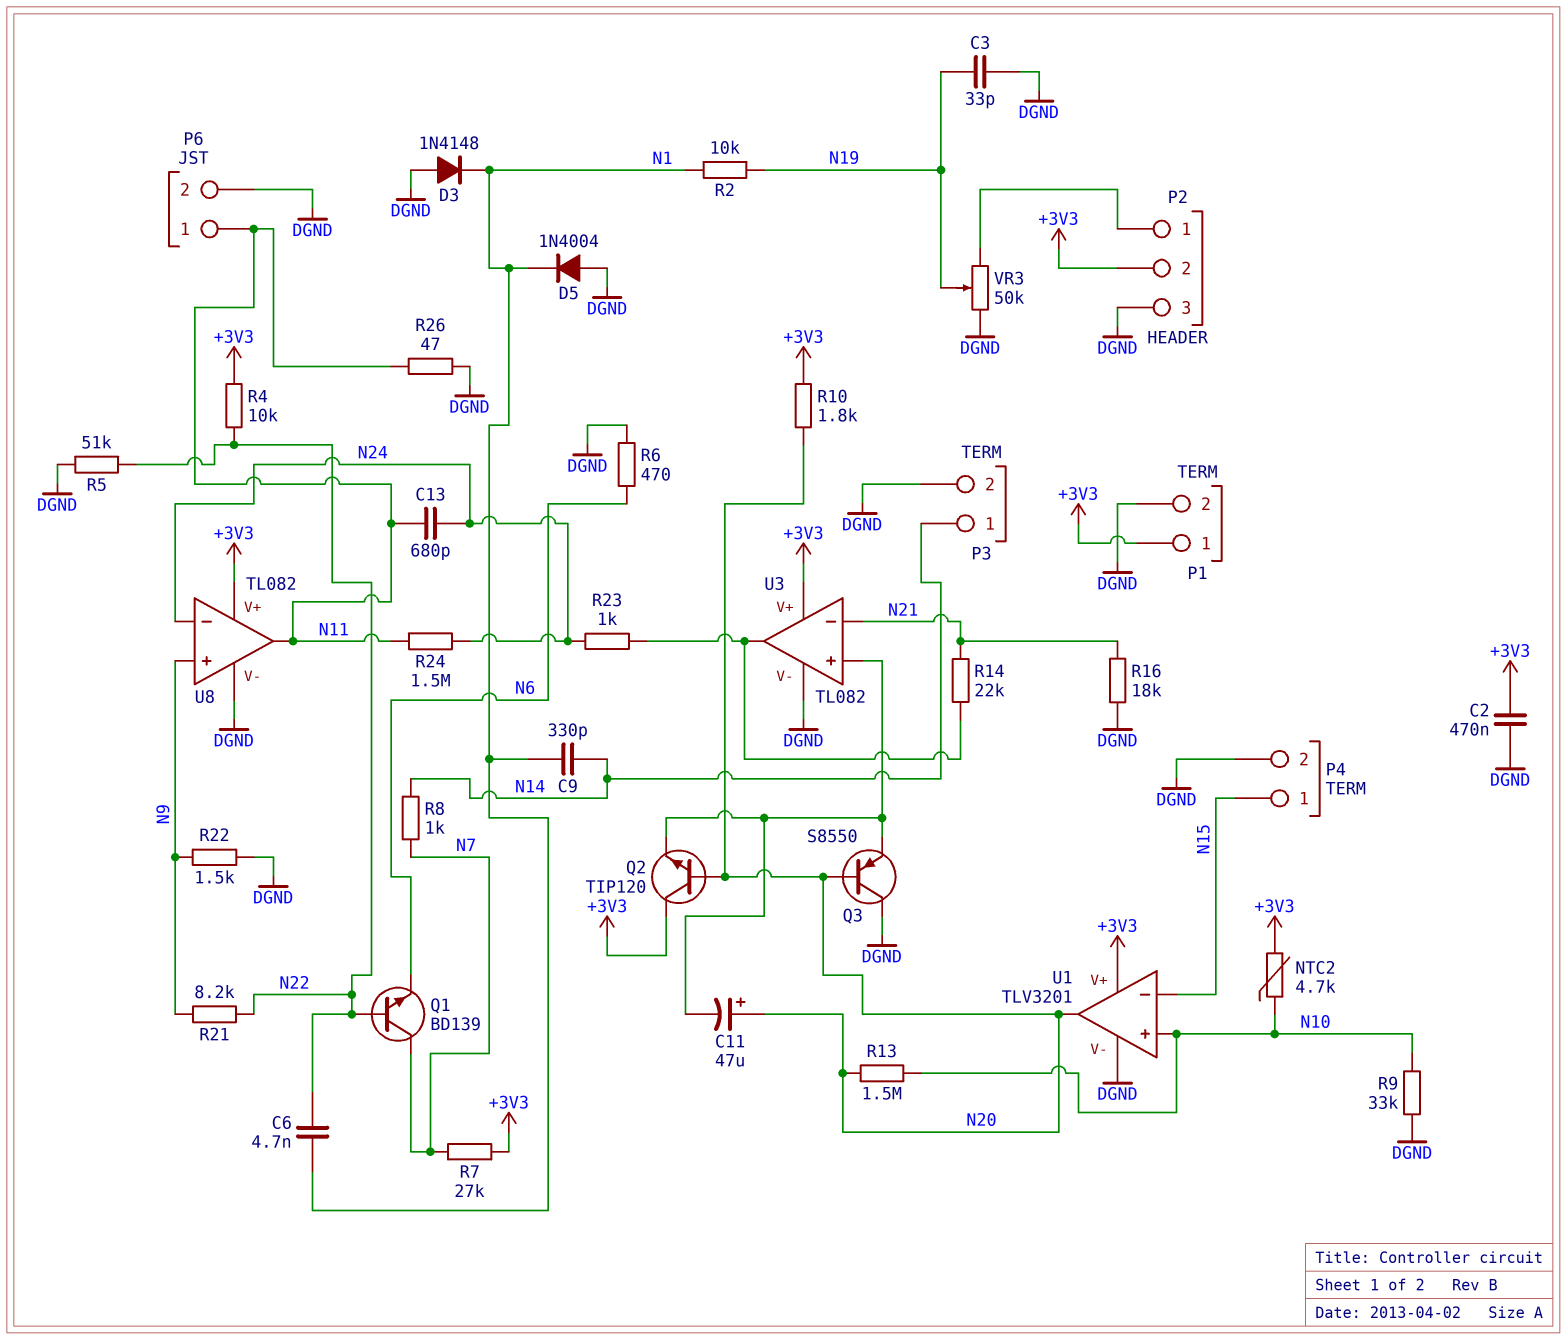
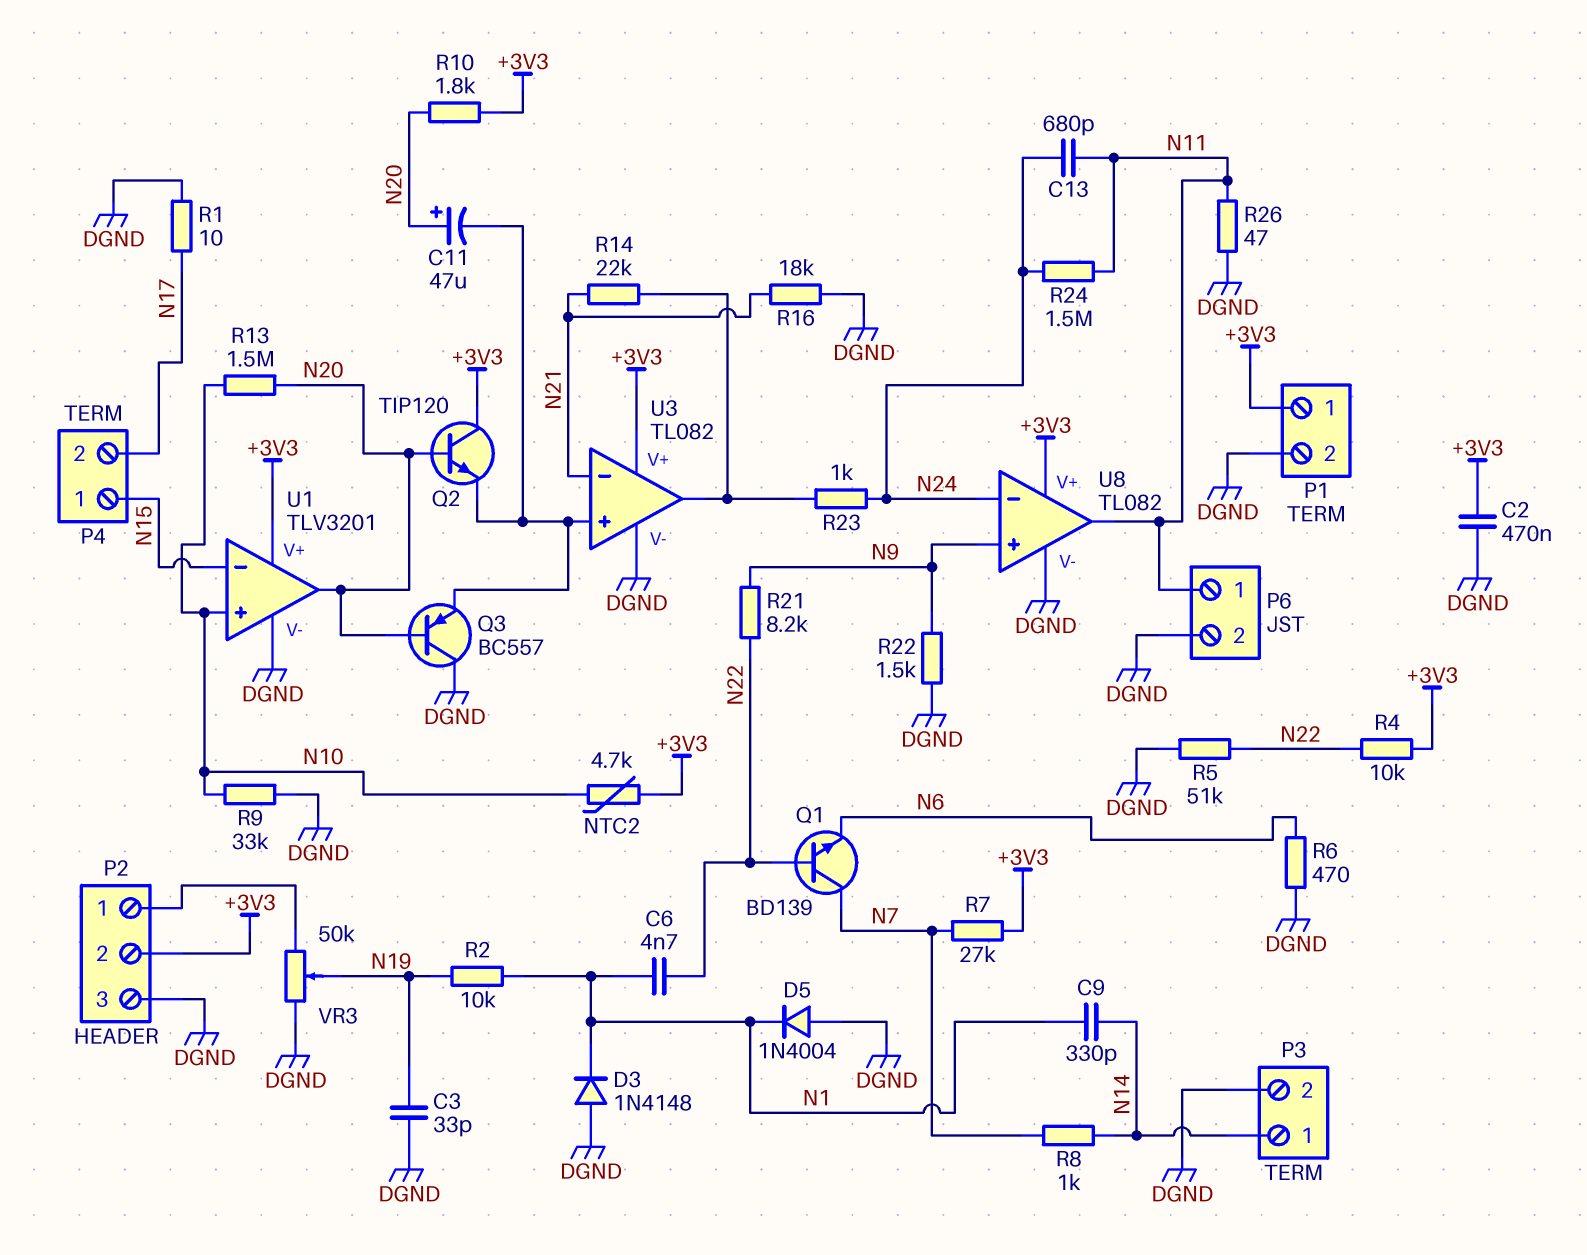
P4 pin 2: DGND -> N17
Q3: PNP S8550 (B N20, C DGND, E U3/in+) -> PNP BC557 (B N20, C DGND, E U3/in+)
R1: none -> 10 (DGND, N17)

